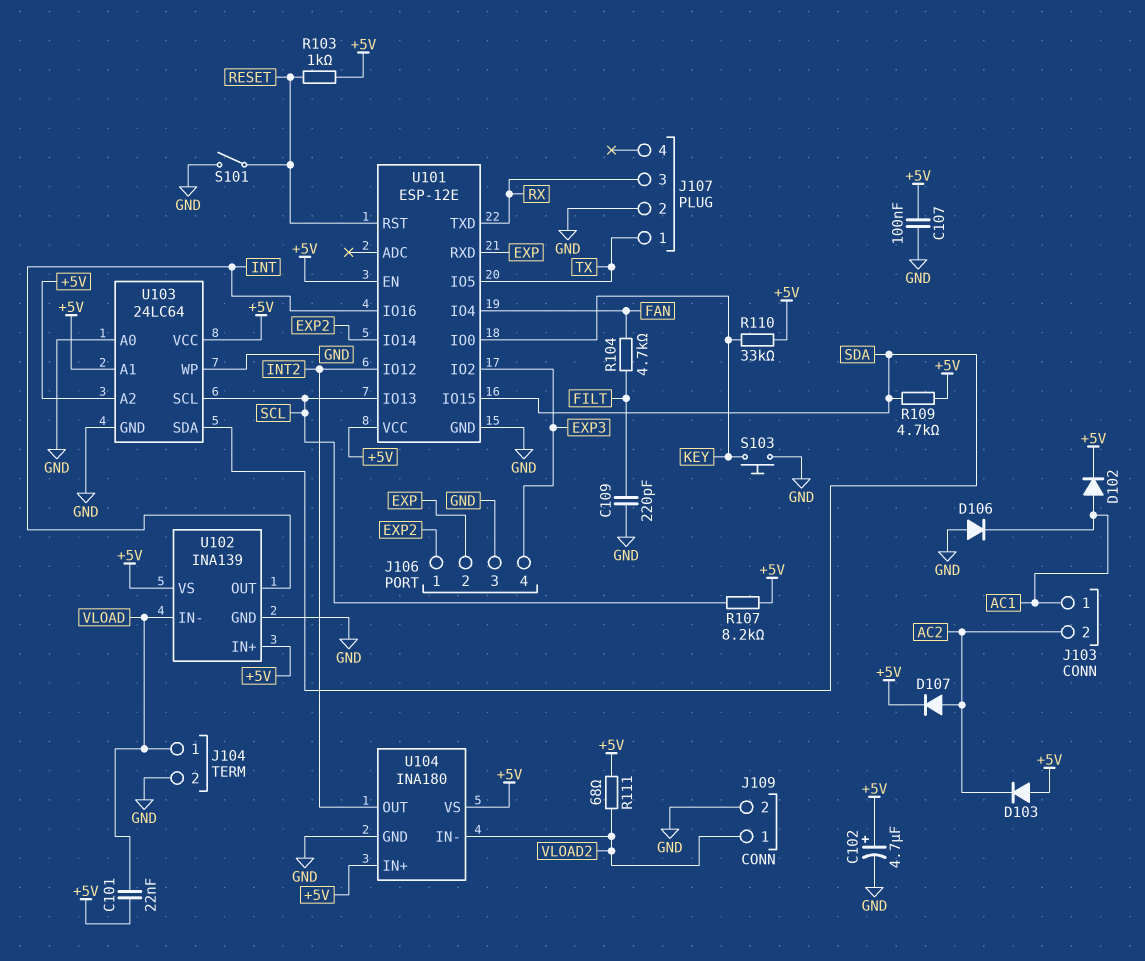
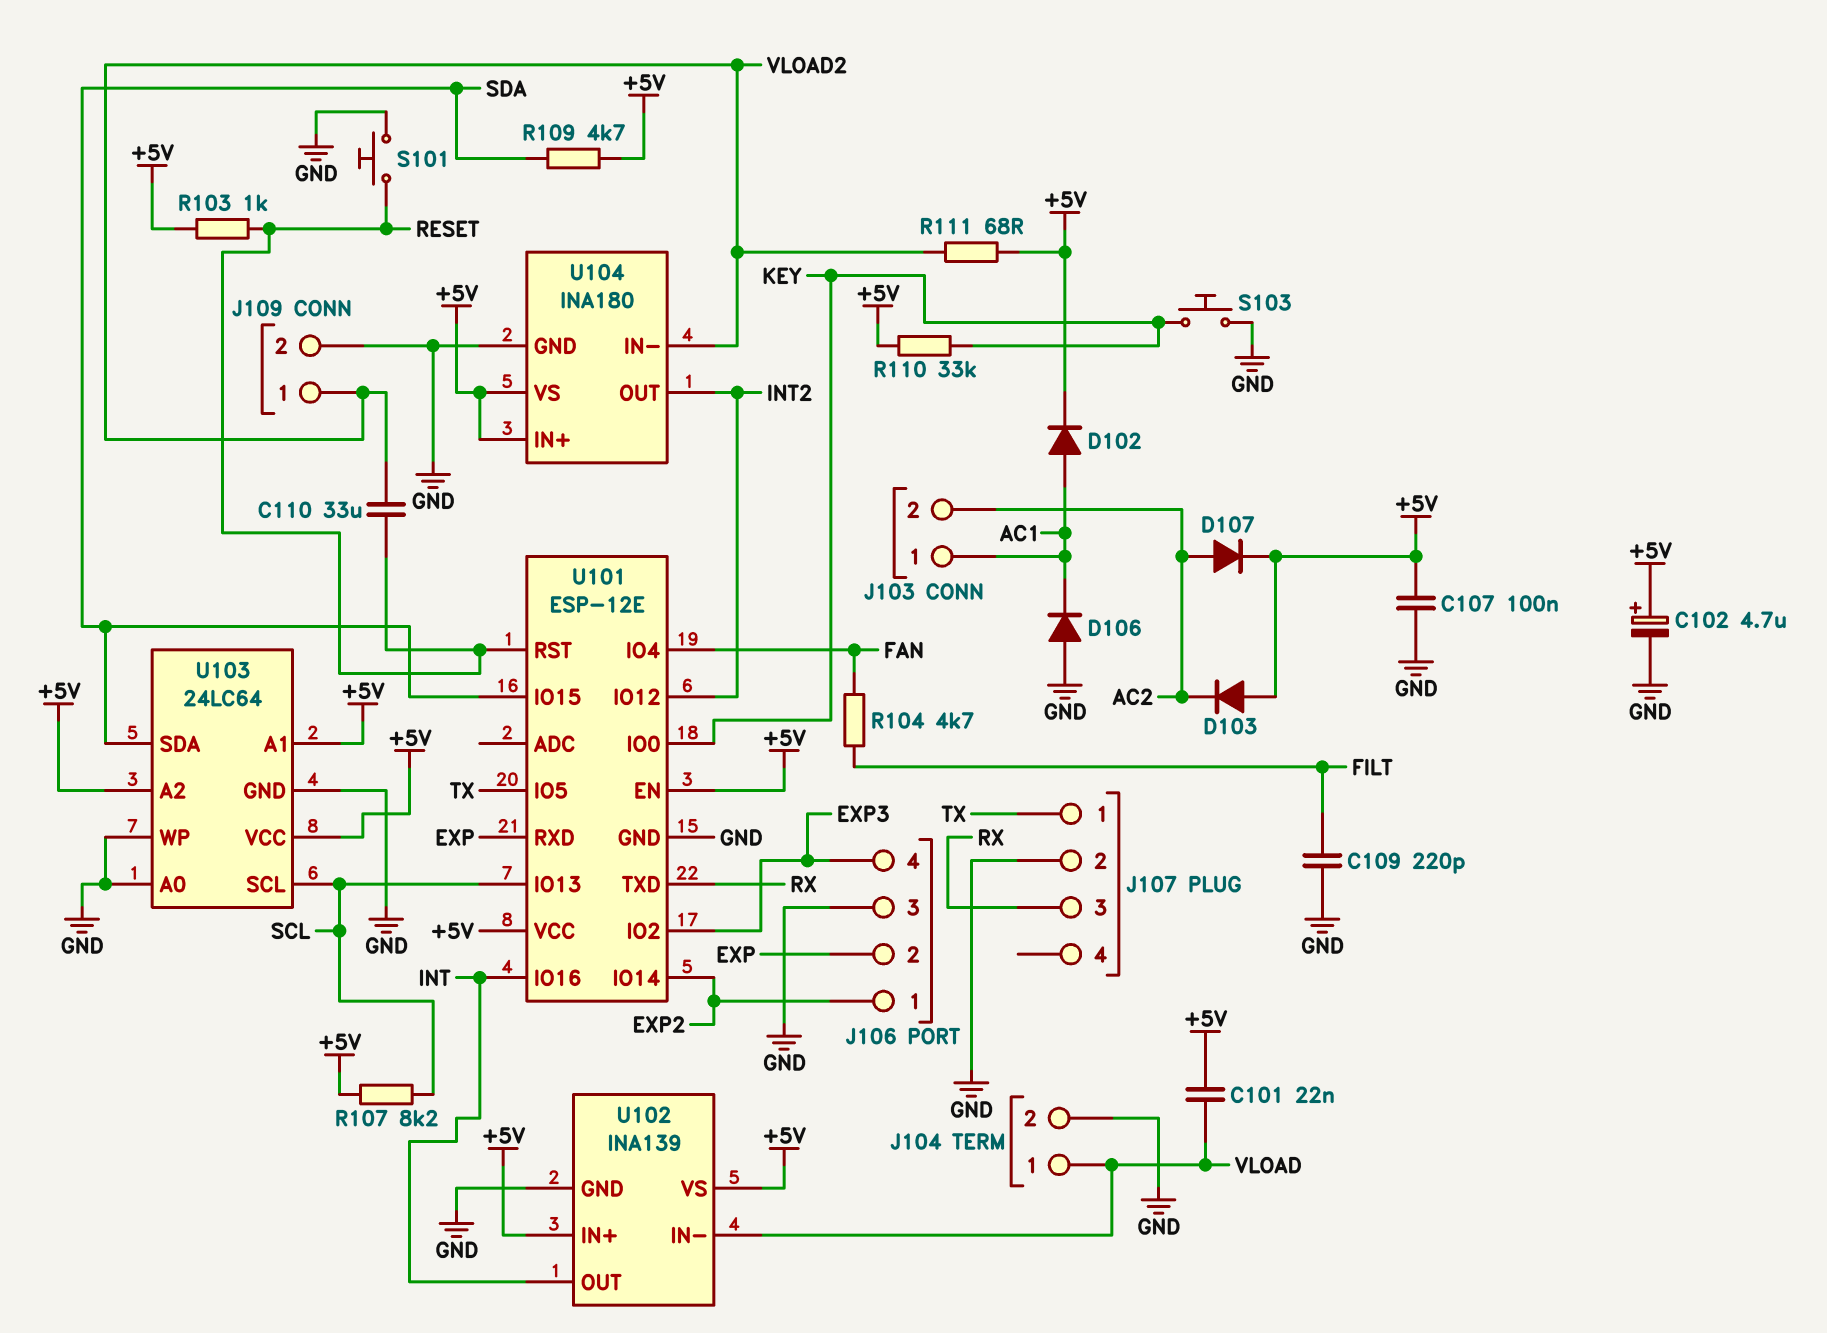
C110: none -> 33uF (RESET, VLOAD2)
S101: switch (GND, RESET) -> button (GND, RESET)

